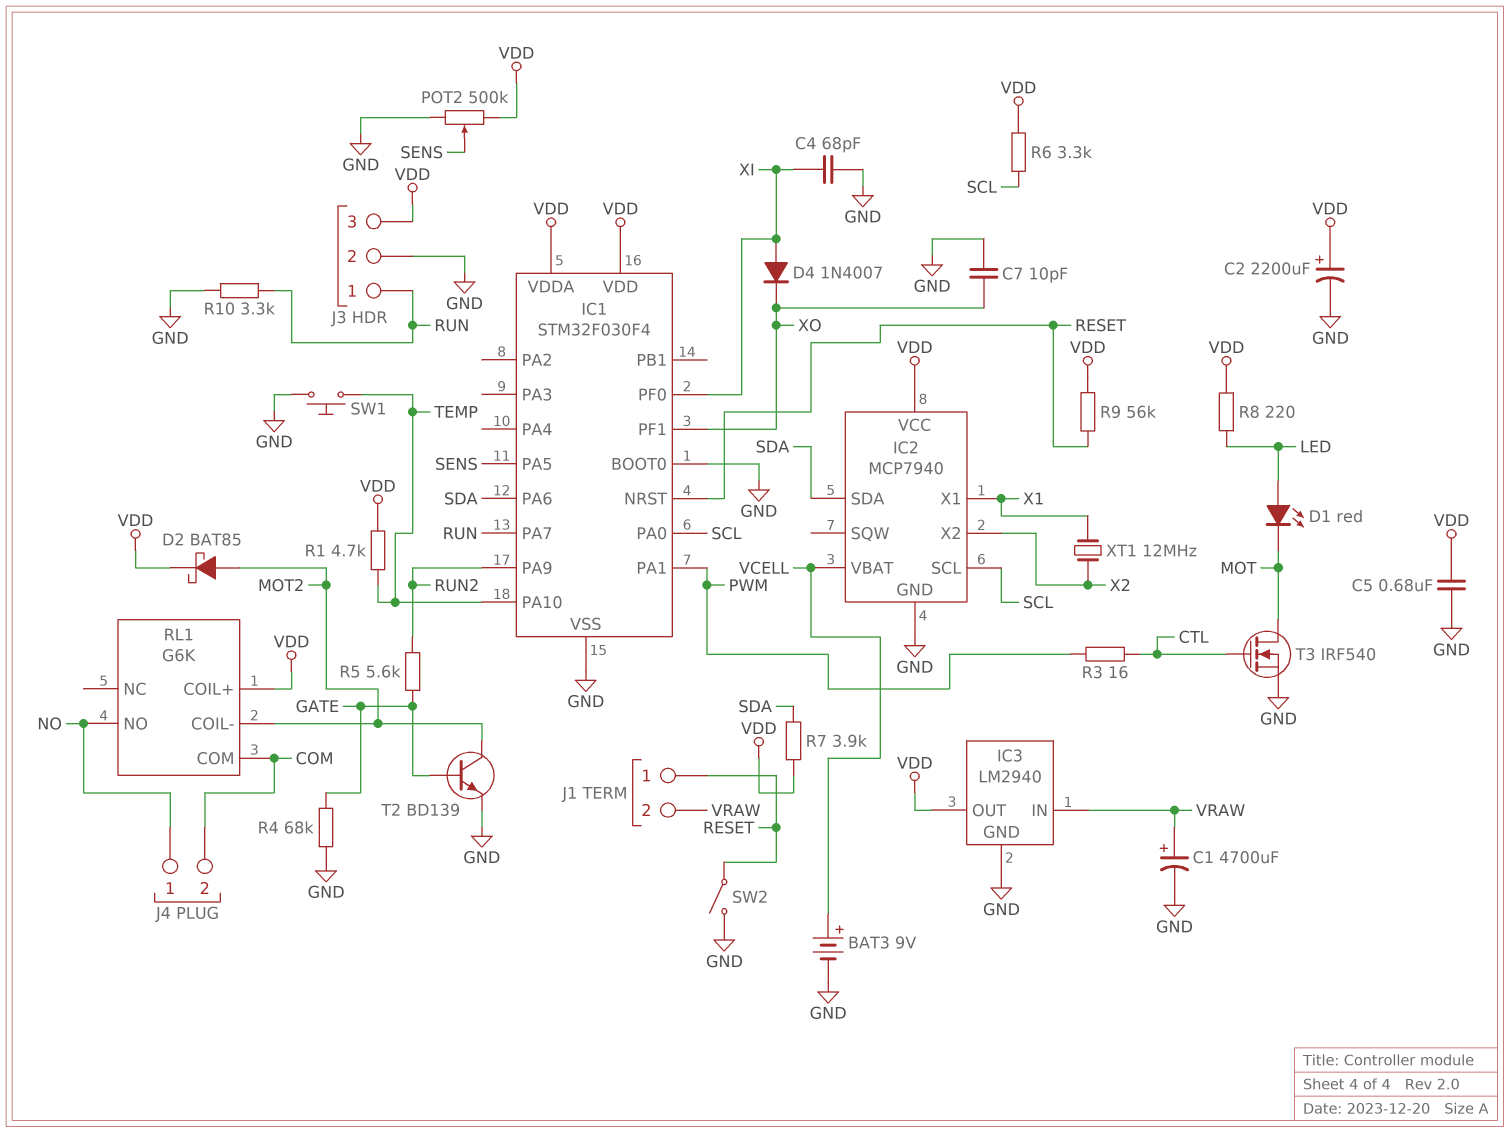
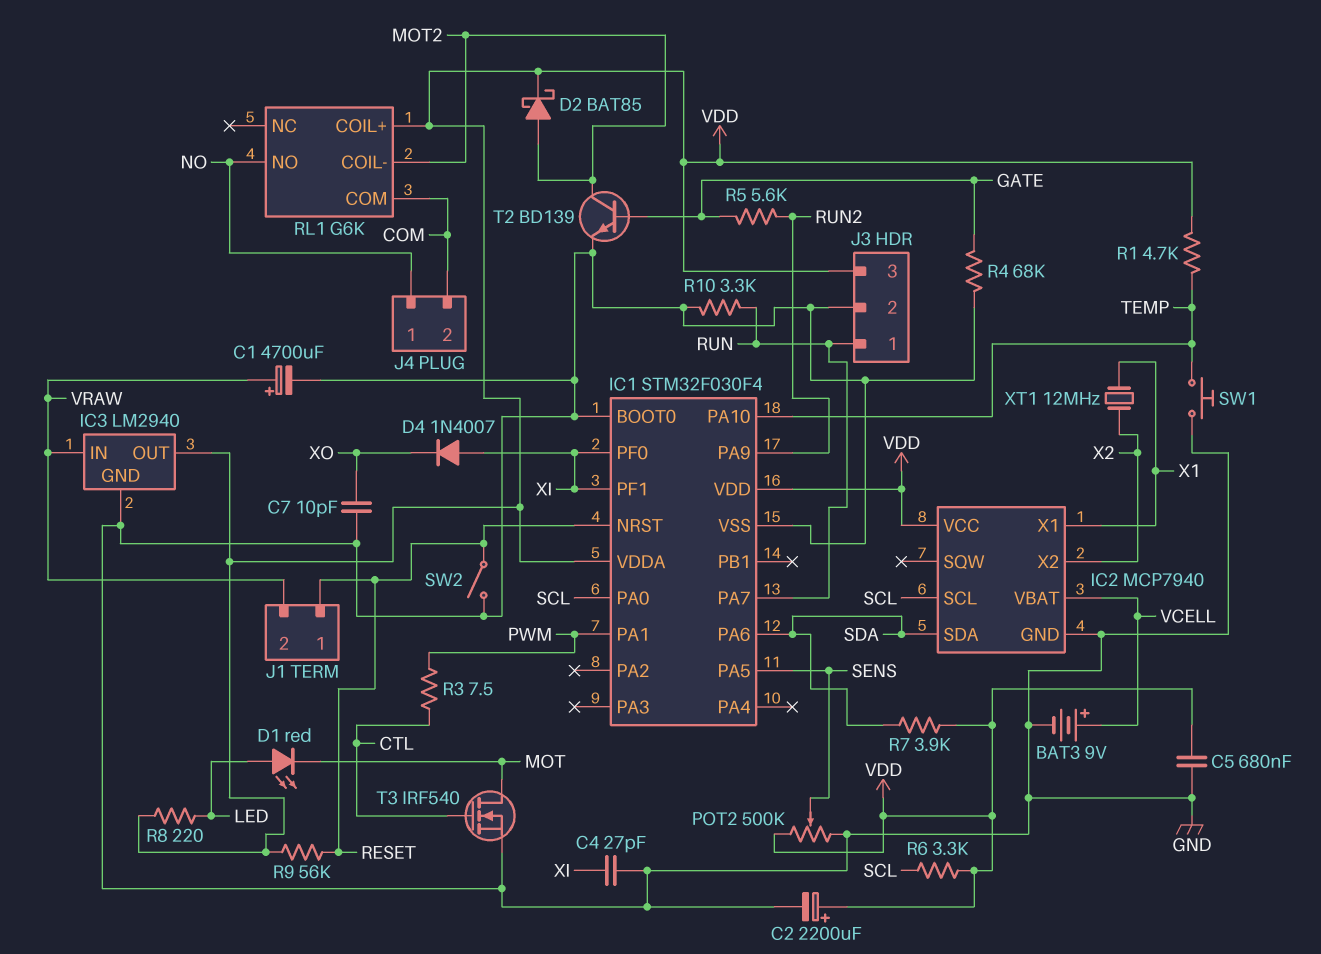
C4: 68pF (GND, XI) -> 27pF (GND, XI)
IC1 pin PF1: XO -> XI
R3: 16 (CTL, PWM) -> 7.5 (CTL, PWM)

